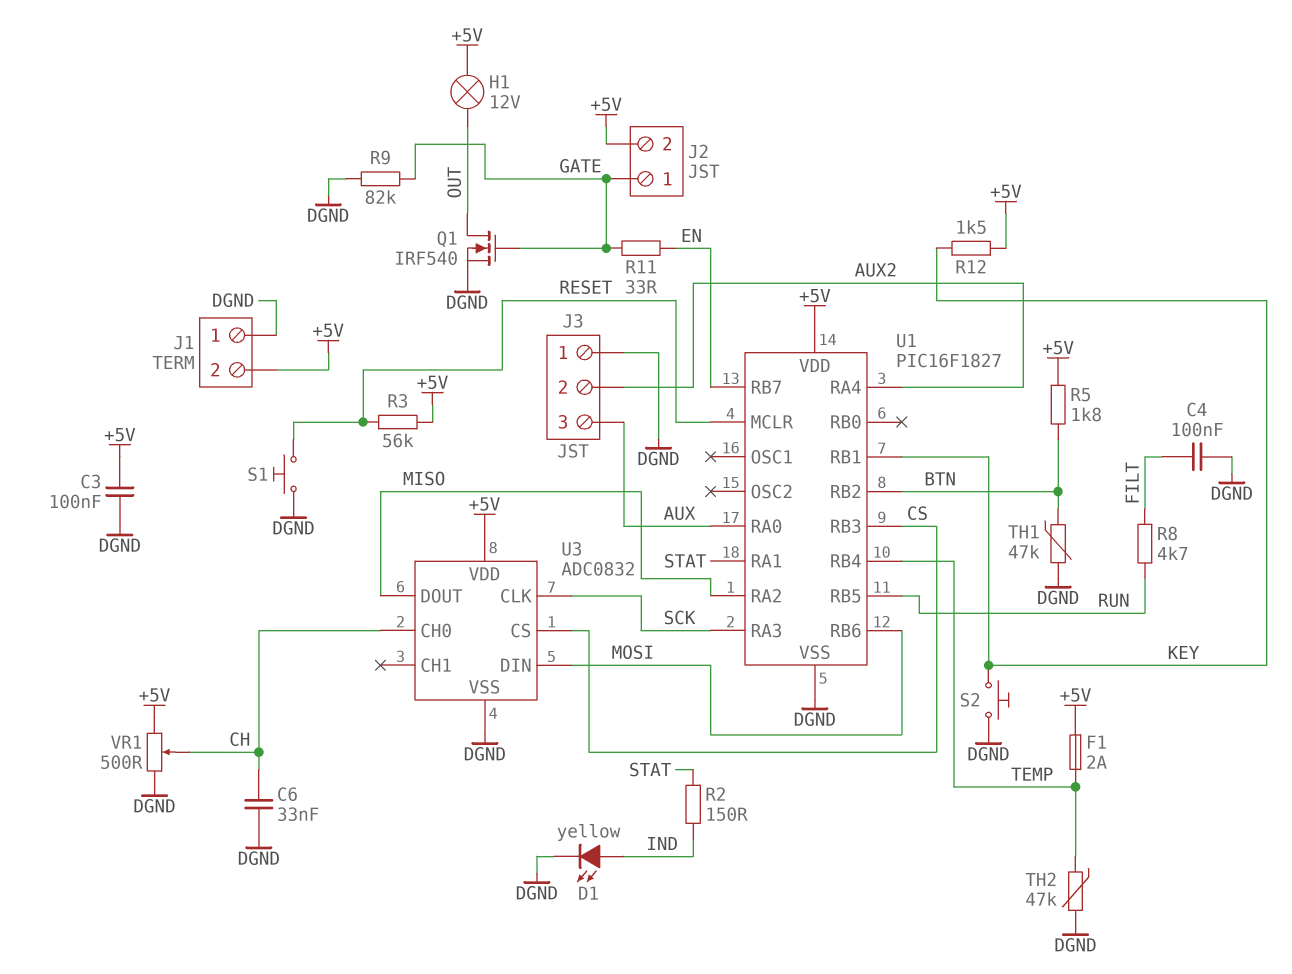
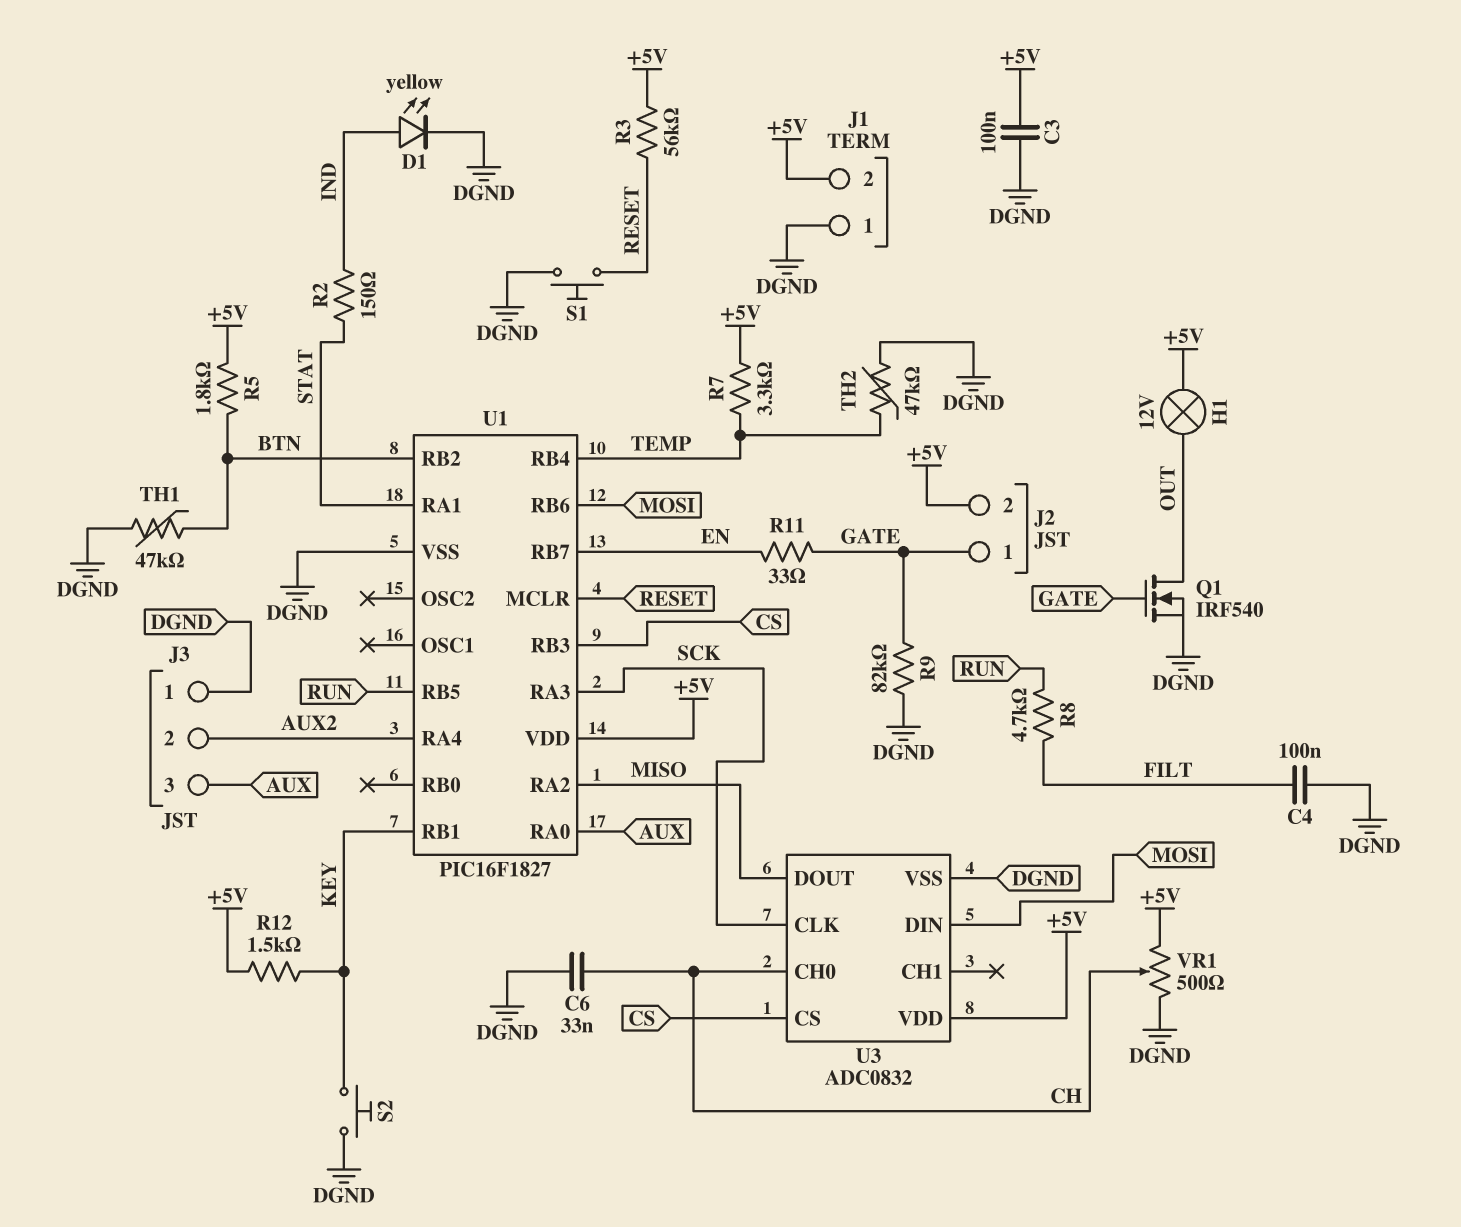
F1: 2A (+5V, TEMP) -> none
R7: none -> 3.3k (+5V, TEMP)

